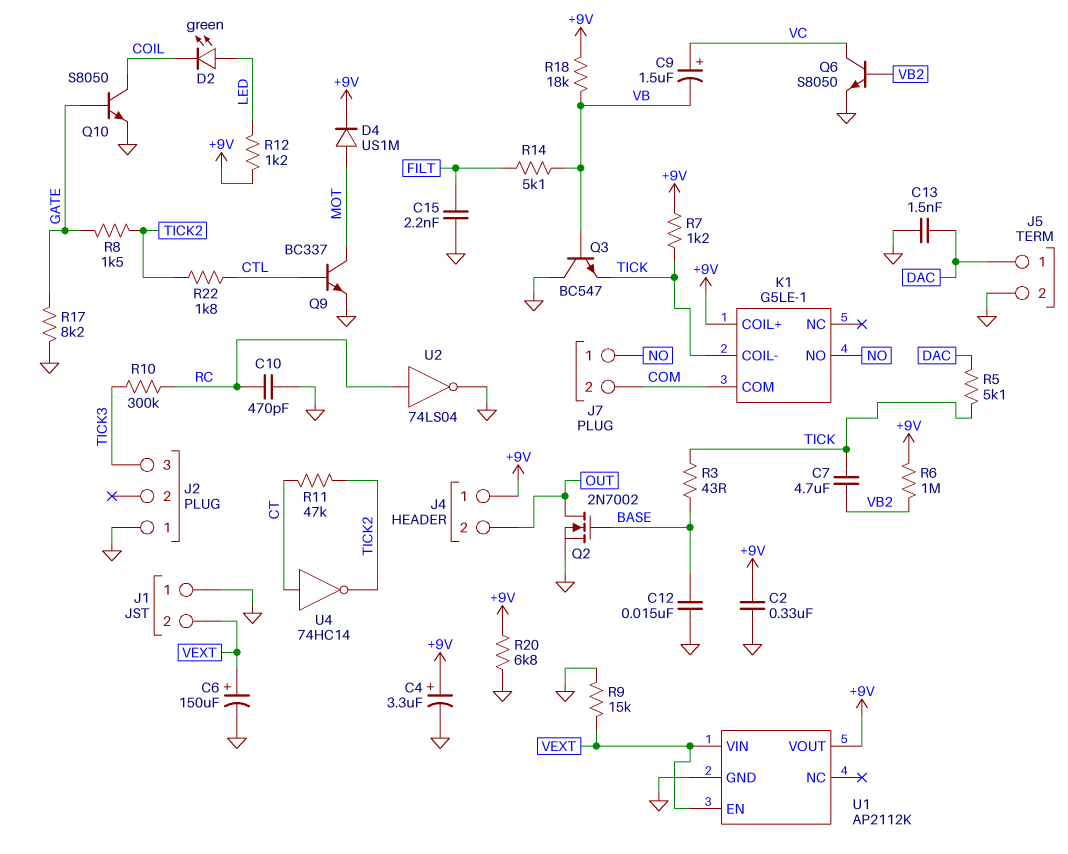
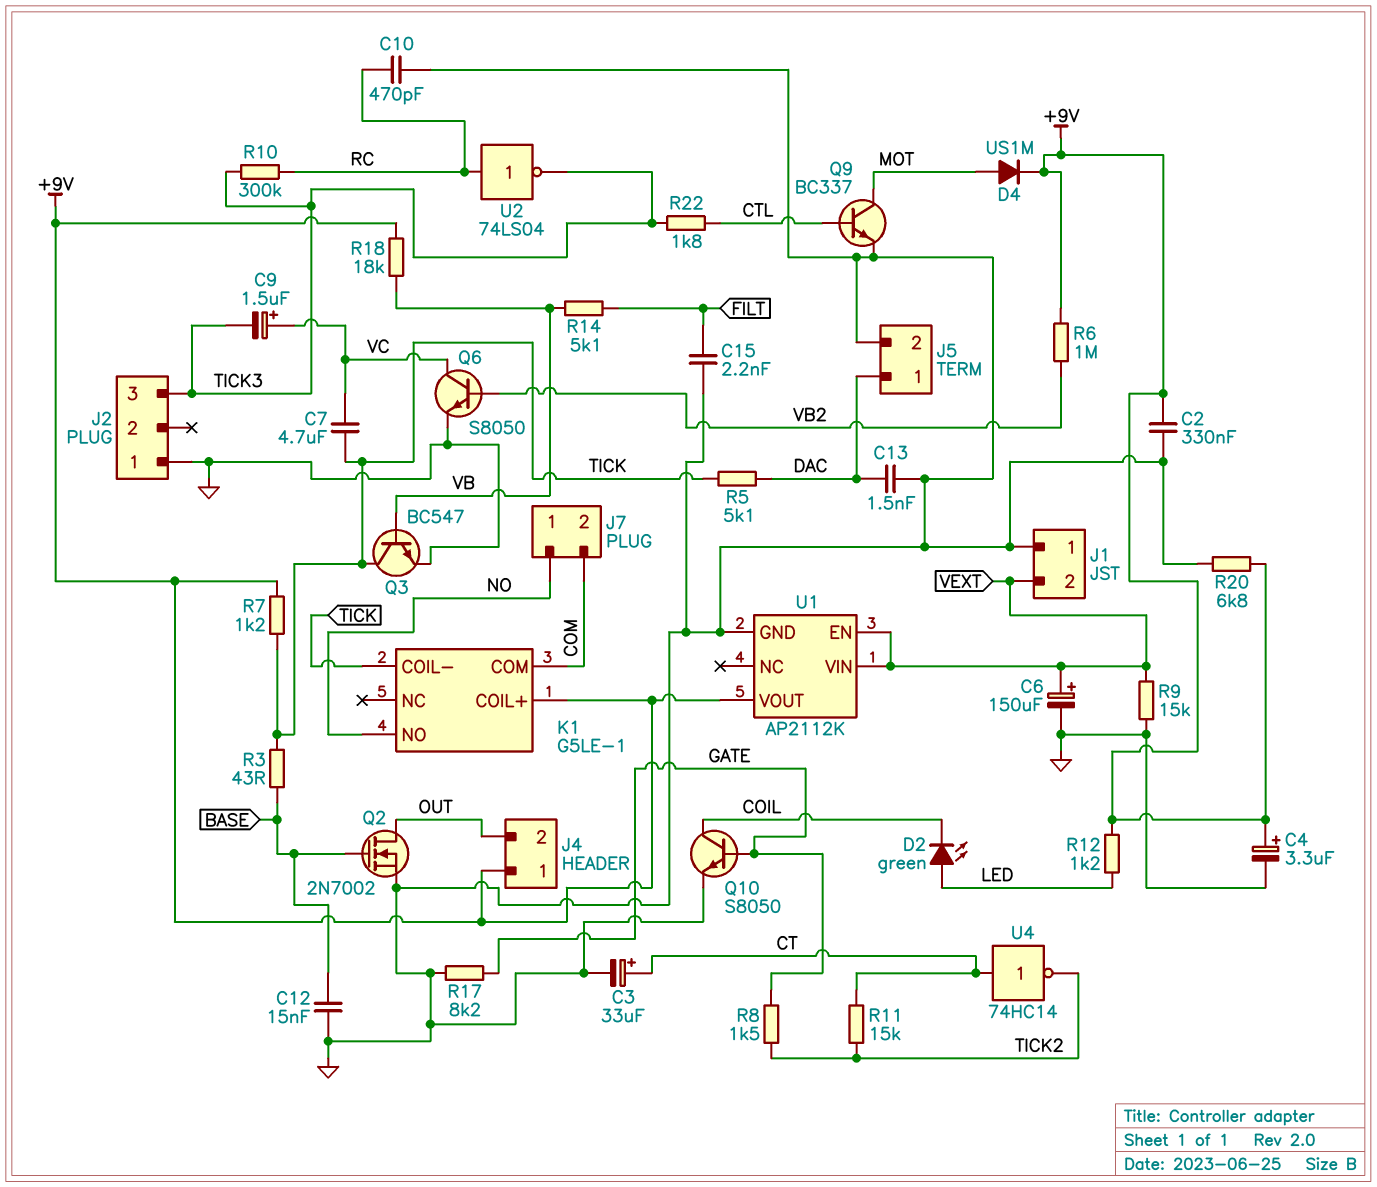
C3: none -> 33uF (plus CT, minus GND)
C7: 4.7uF (TICK, VB2) -> 4.7uF (TICK, VC)
C9: 1.5uF (plus VC, minus VB) -> 1.5uF (plus VC, minus TICK3)
Q3: NPN BC547 (B VB, C GND, E TICK) -> NPN BC547 (B VB, C TICK, E GND)
R11: 47k (CT, TICK2) -> 15k (CT, TICK2)
R22: 1.8k (CTL, TICK2) -> 1.8k (CTL, TICK3)
U2: NOT 74LS04 (in RC, out GND) -> NOT 74LS04 (in RC, out TICK3)

